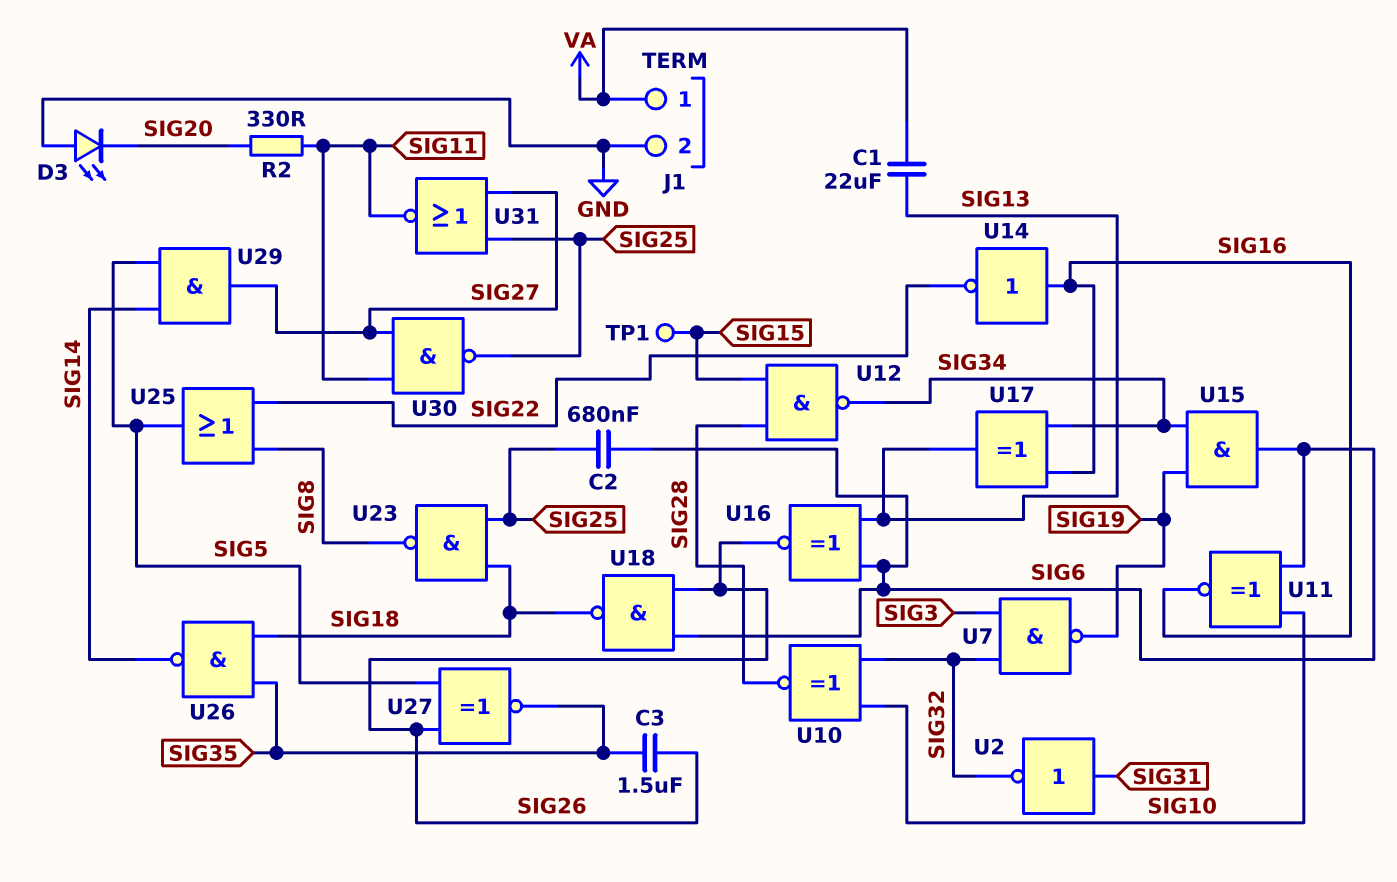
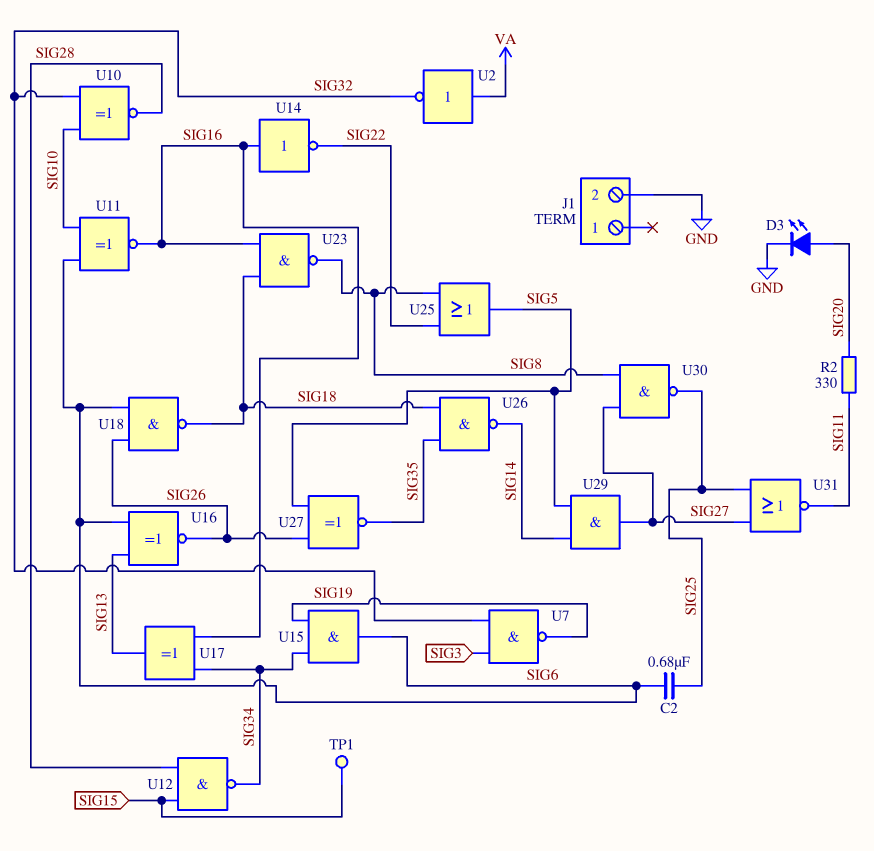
C1: 22uF (SIG13, VA) -> none
C3: 1.5uF (SIG26, SIG35) -> none
D3: LED (A GND, K SIG20) -> LED (A SIG20, K GND)
J1 pin 1: VA -> none
U2: NOT (in SIG31, out SIG32) -> NOT (in VA, out SIG32)
U23: NAND (in SIG18, in SIG25, out SIG8) -> NAND (in SIG16, in SIG18, out SIG8)
U30: NAND (in SIG11, in SIG27, out SIG25) -> NAND (in SIG8, in SIG27, out SIG25)

